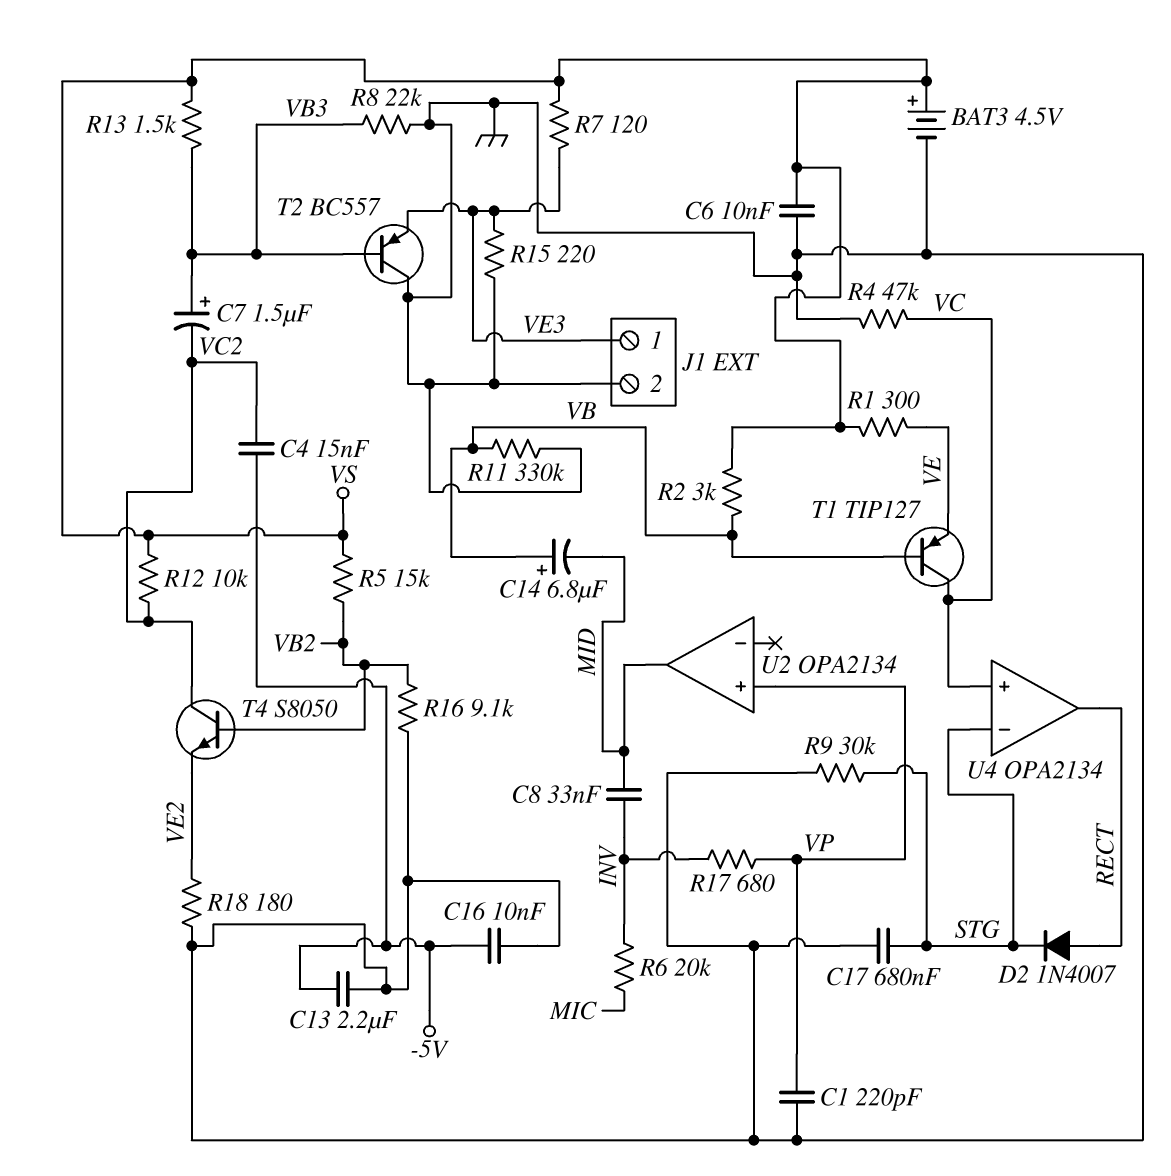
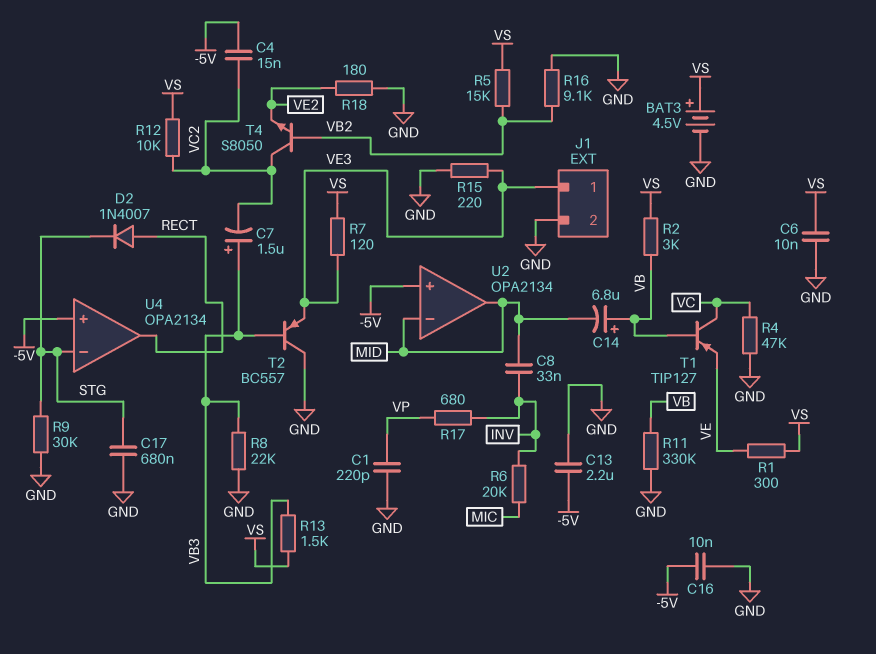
U2 pin in+: VP -> -5V
U2 pin in-: none -> MID
U4 pin in+: VC -> -5V

